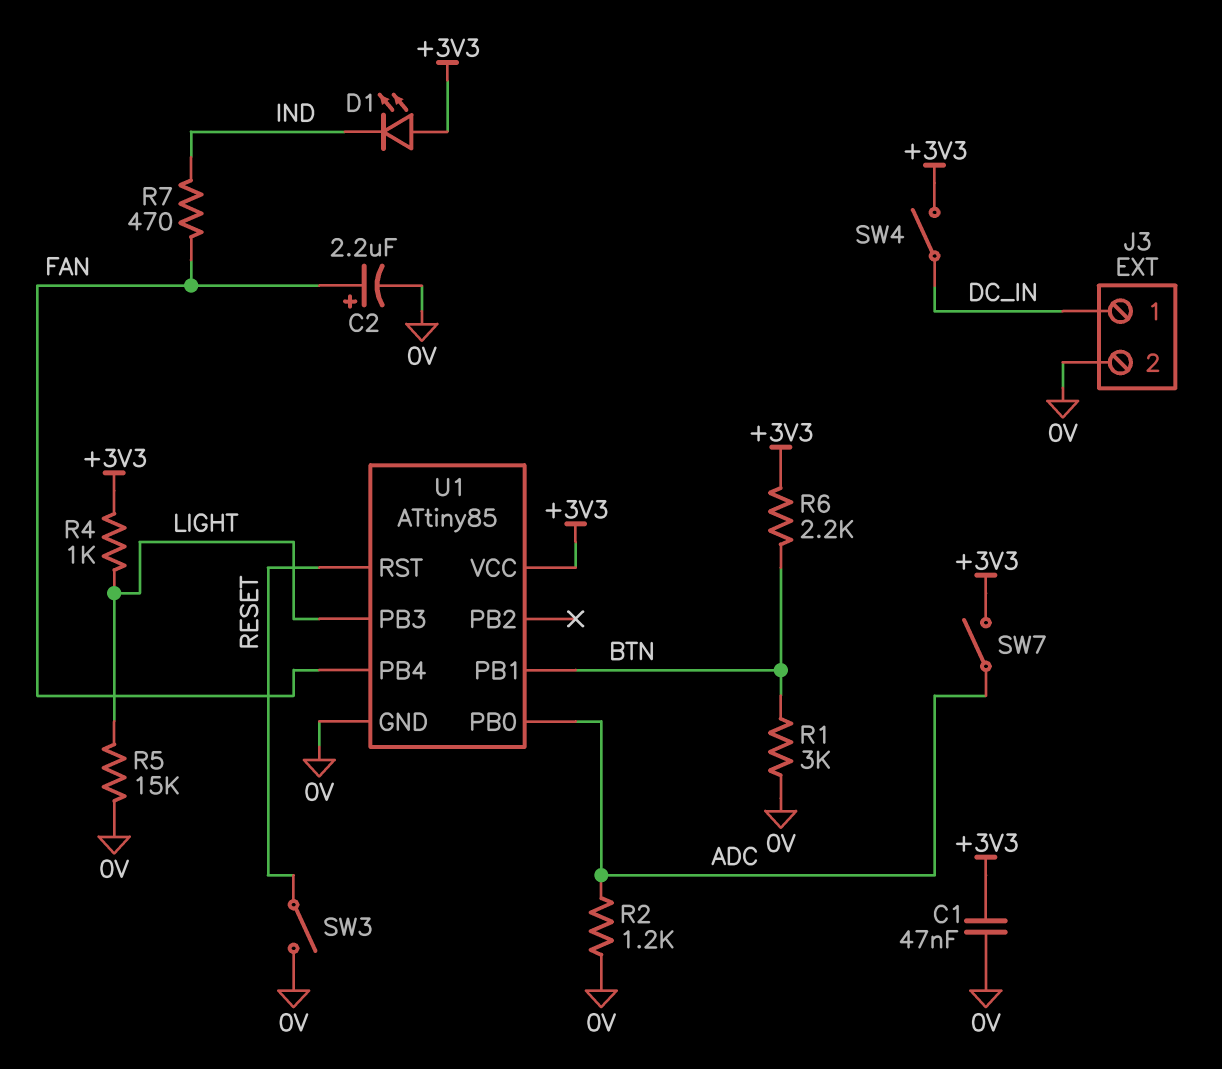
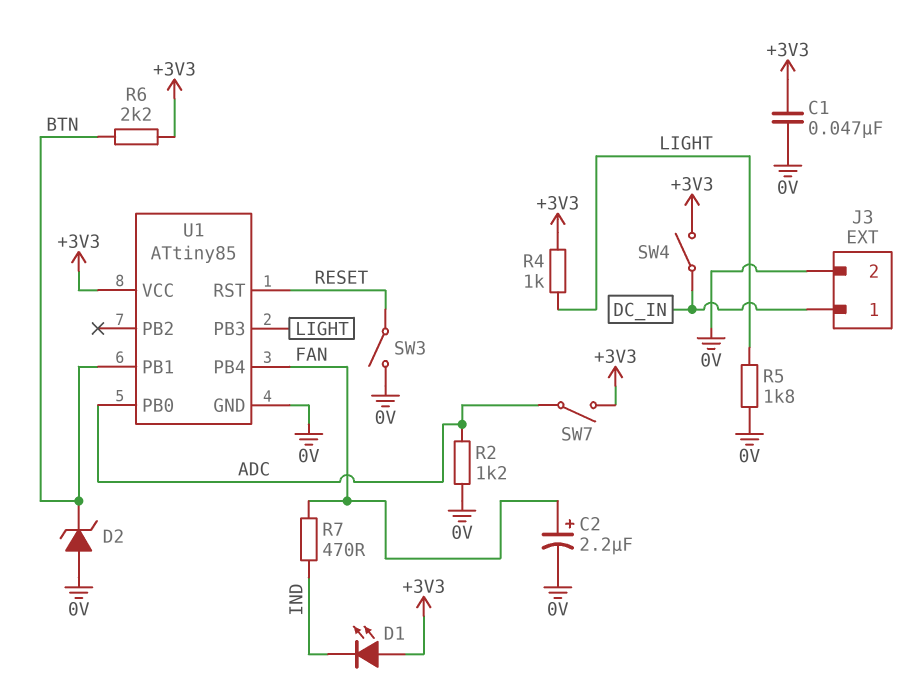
D2: none -> zener (A 0V, K BTN)
R1: 3k (0V, BTN) -> none
R5: 15k (0V, LIGHT) -> 1.8k (0V, LIGHT)

